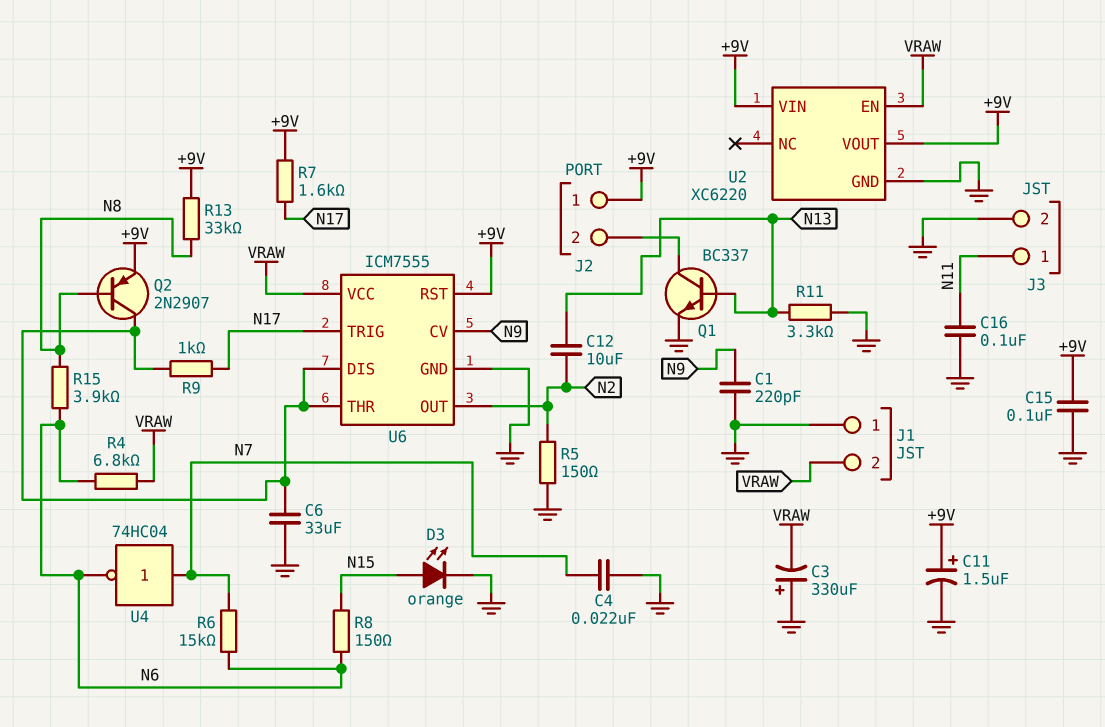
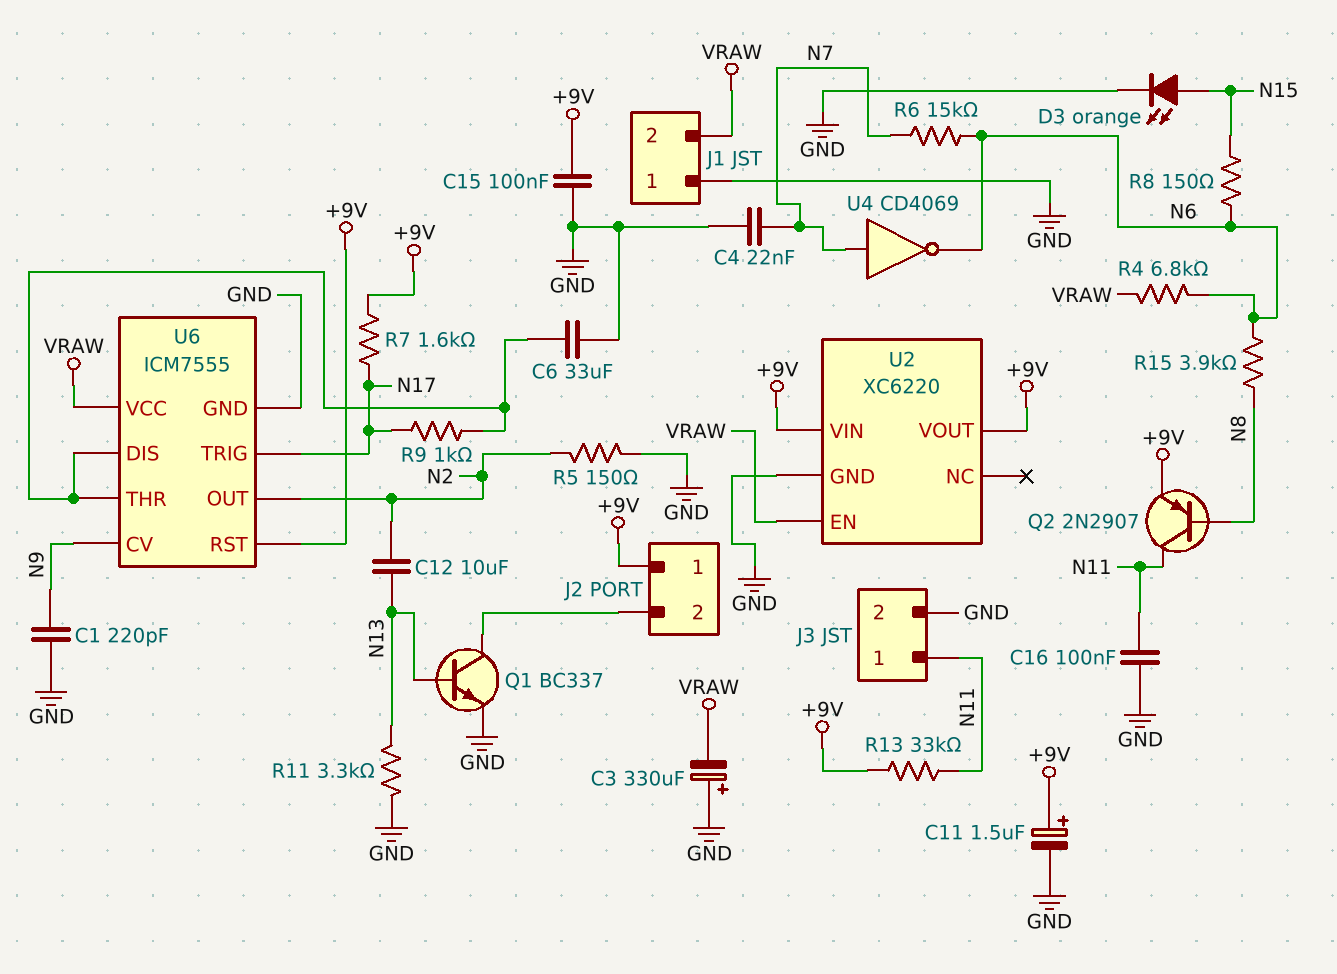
Q2: PNP 2N2907 (B N8, C U6/DIS, E +9V) -> PNP 2N2907 (B N8, C N11, E +9V)
R13: 33k (+9V, N8) -> 33k (+9V, N11)
U4: NOT 74HC04 (in N7, out N6) -> NOT CD4069 (in N7, out N6)

